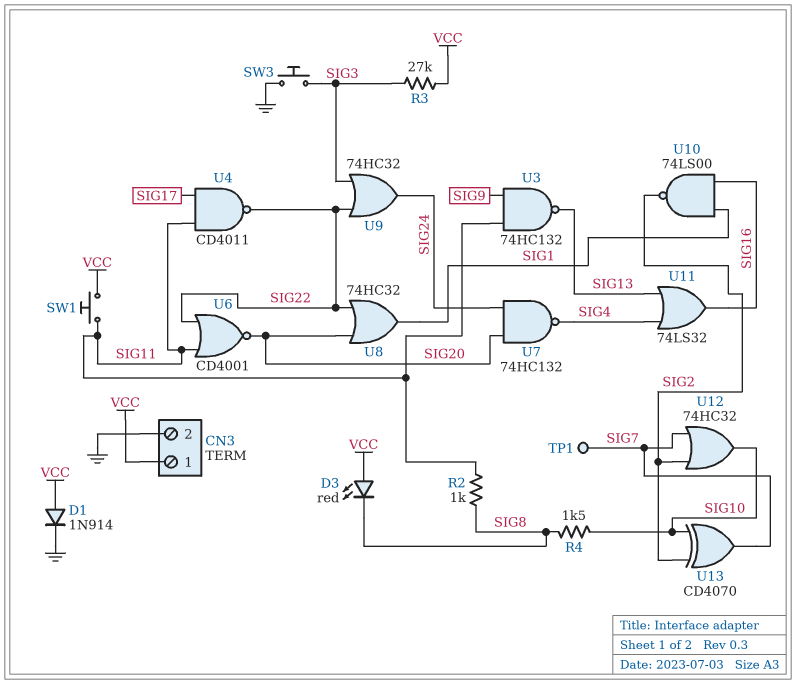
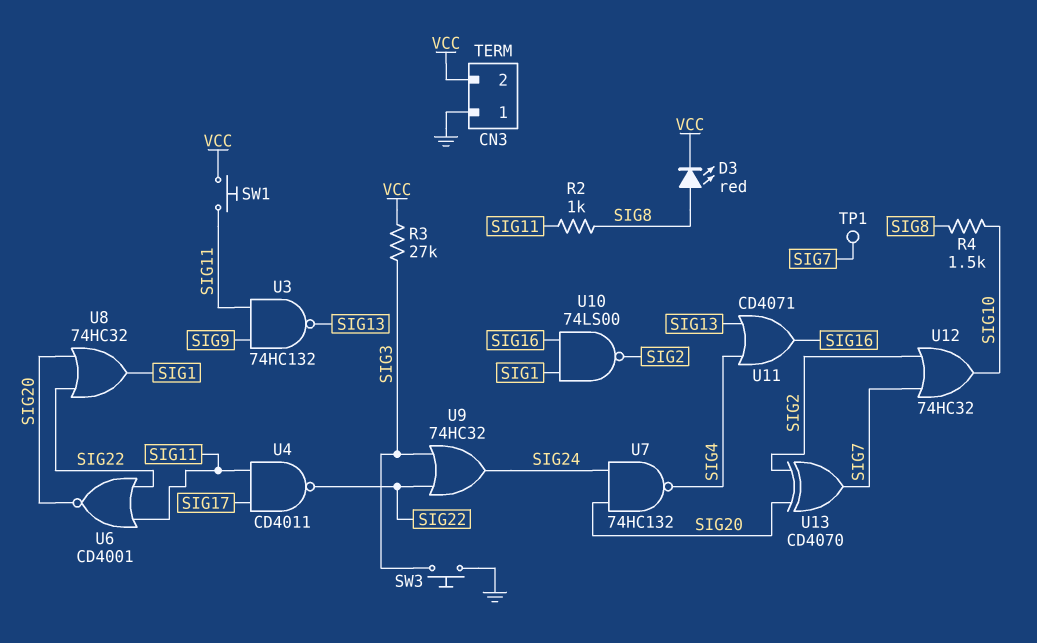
CN3 pin 1: VCC -> GND
CN3 pin 2: GND -> VCC
D1: diode 1N914 (A VCC, K GND) -> none
D3: LED red (A VCC, K SIG8) -> LED red (A SIG8, K VCC)
U11: OR 74LS32 (in SIG4, in SIG13, out SIG16) -> OR CD4071 (in SIG4, in SIG13, out SIG16)
U13: XOR CD4070 (in SIG2, in SIG10, out SIG7) -> XOR CD4070 (in SIG2, in SIG20, out SIG7)

